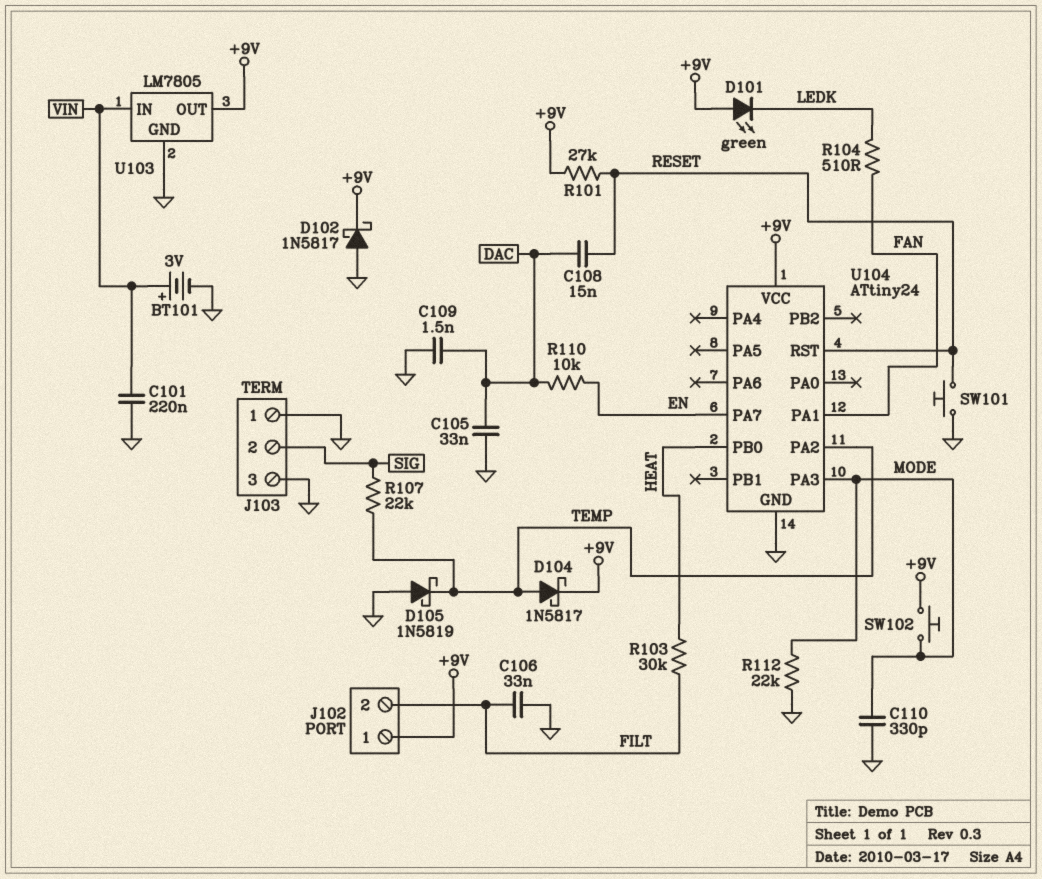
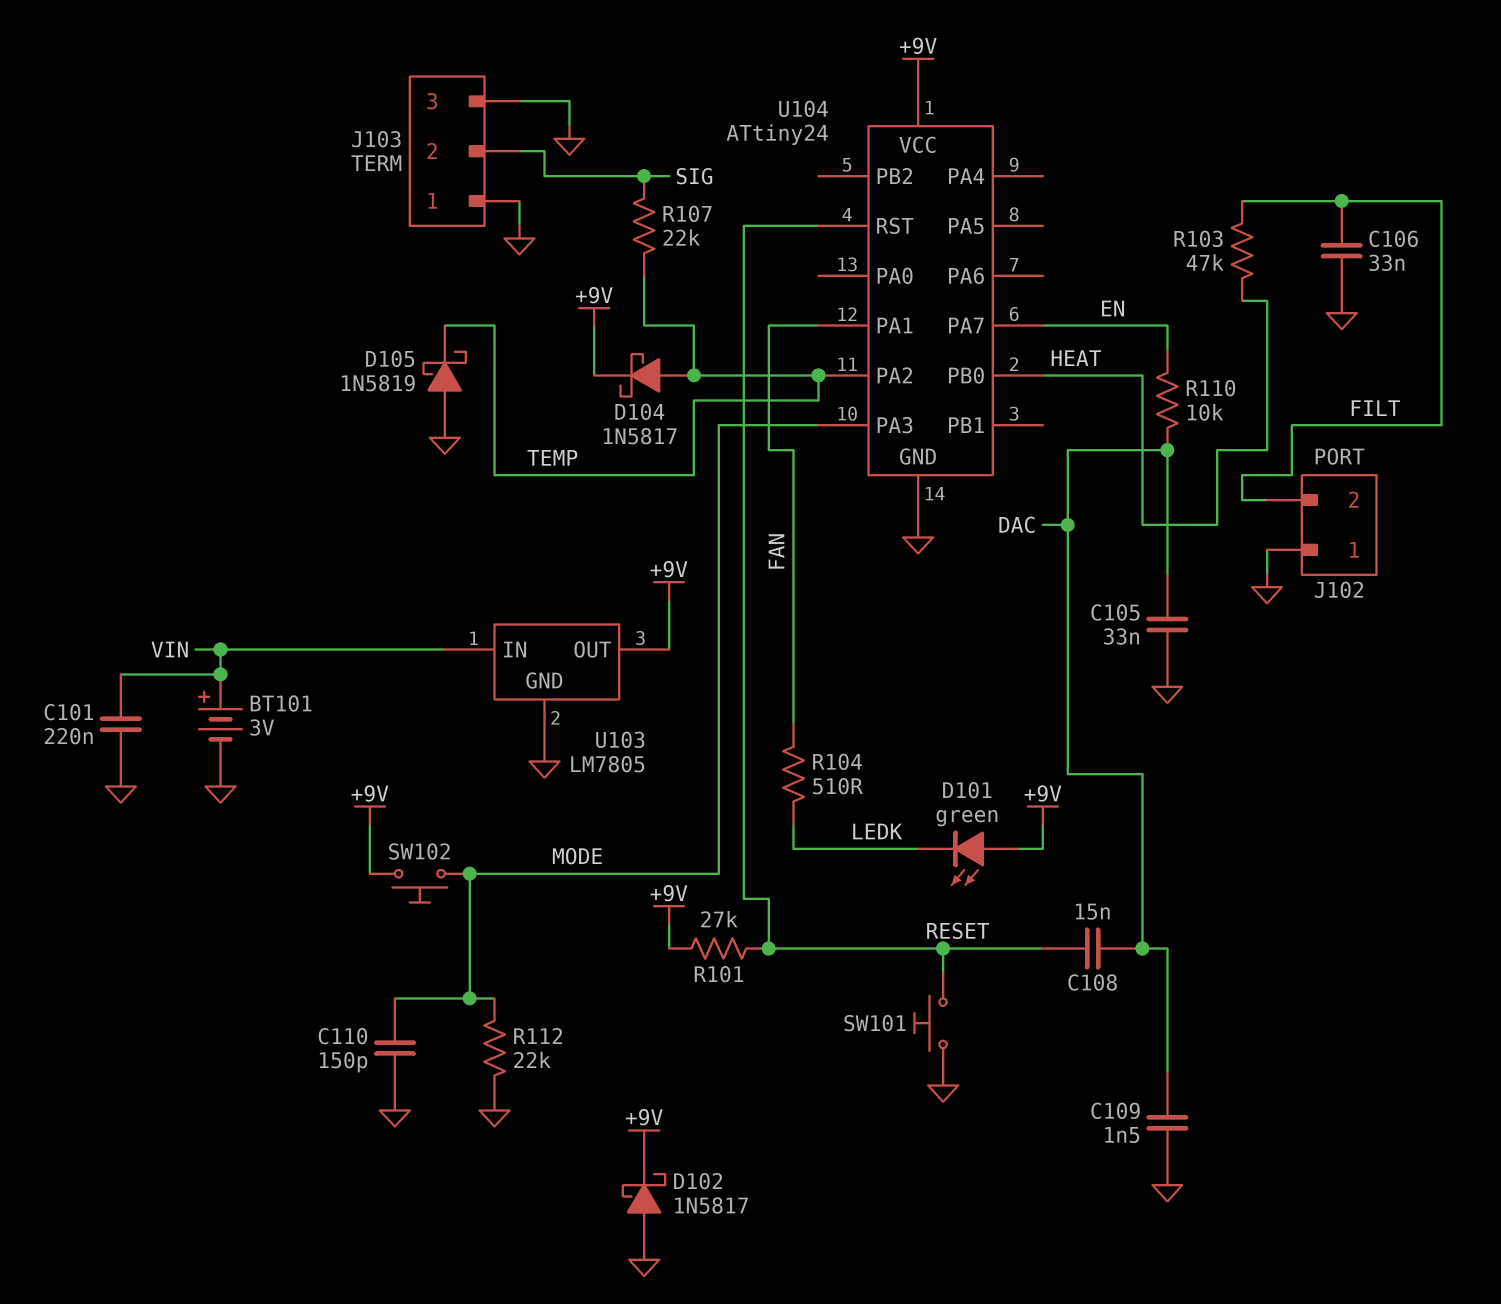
C110: 330pF (GND, MODE) -> 150pF (GND, MODE)
J102 pin 1: +9V -> GND
R103: 30k (FILT, HEAT) -> 47k (FILT, HEAT)

